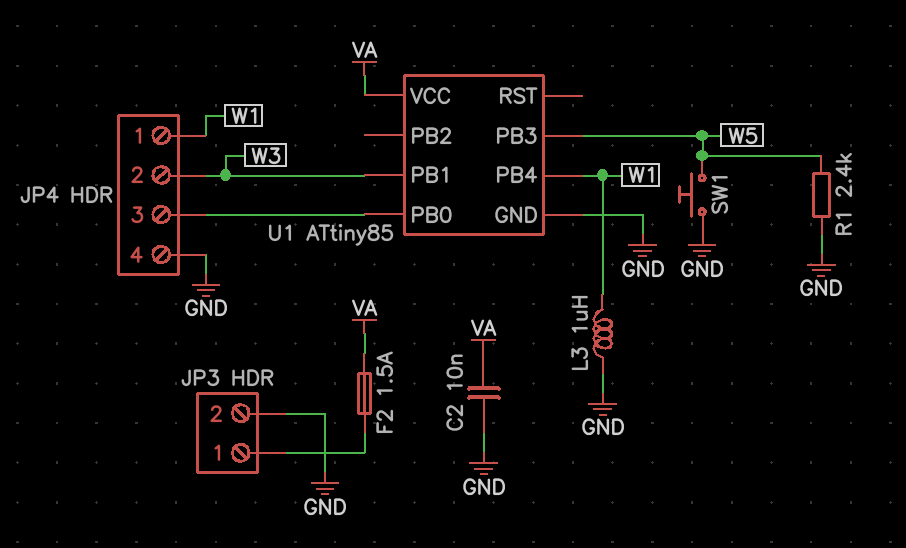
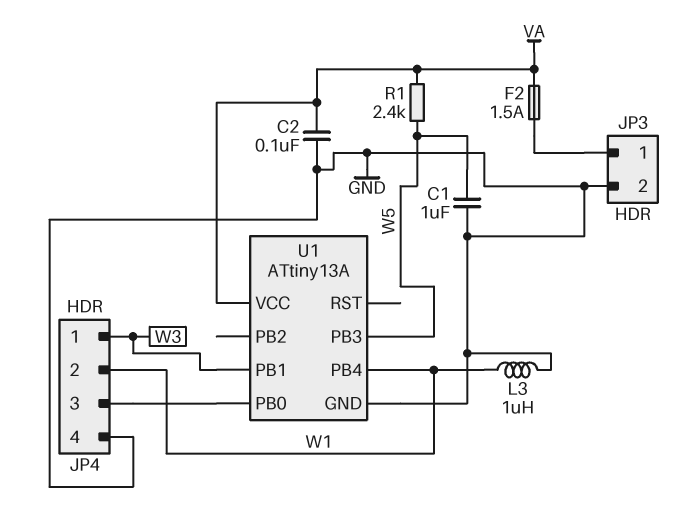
C1: none -> 1uF (GND, W5)
C2: 10nF (GND, VA) -> 100nF (GND, VA)
JP4 pin 1: W1 -> W3
JP4 pin 2: W3 -> W1
R1: 2.4k (GND, W5) -> 2.4k (VA, W5)
SW1: button (GND, W5) -> none
U1: ATtiny85 -> ATtiny13A

